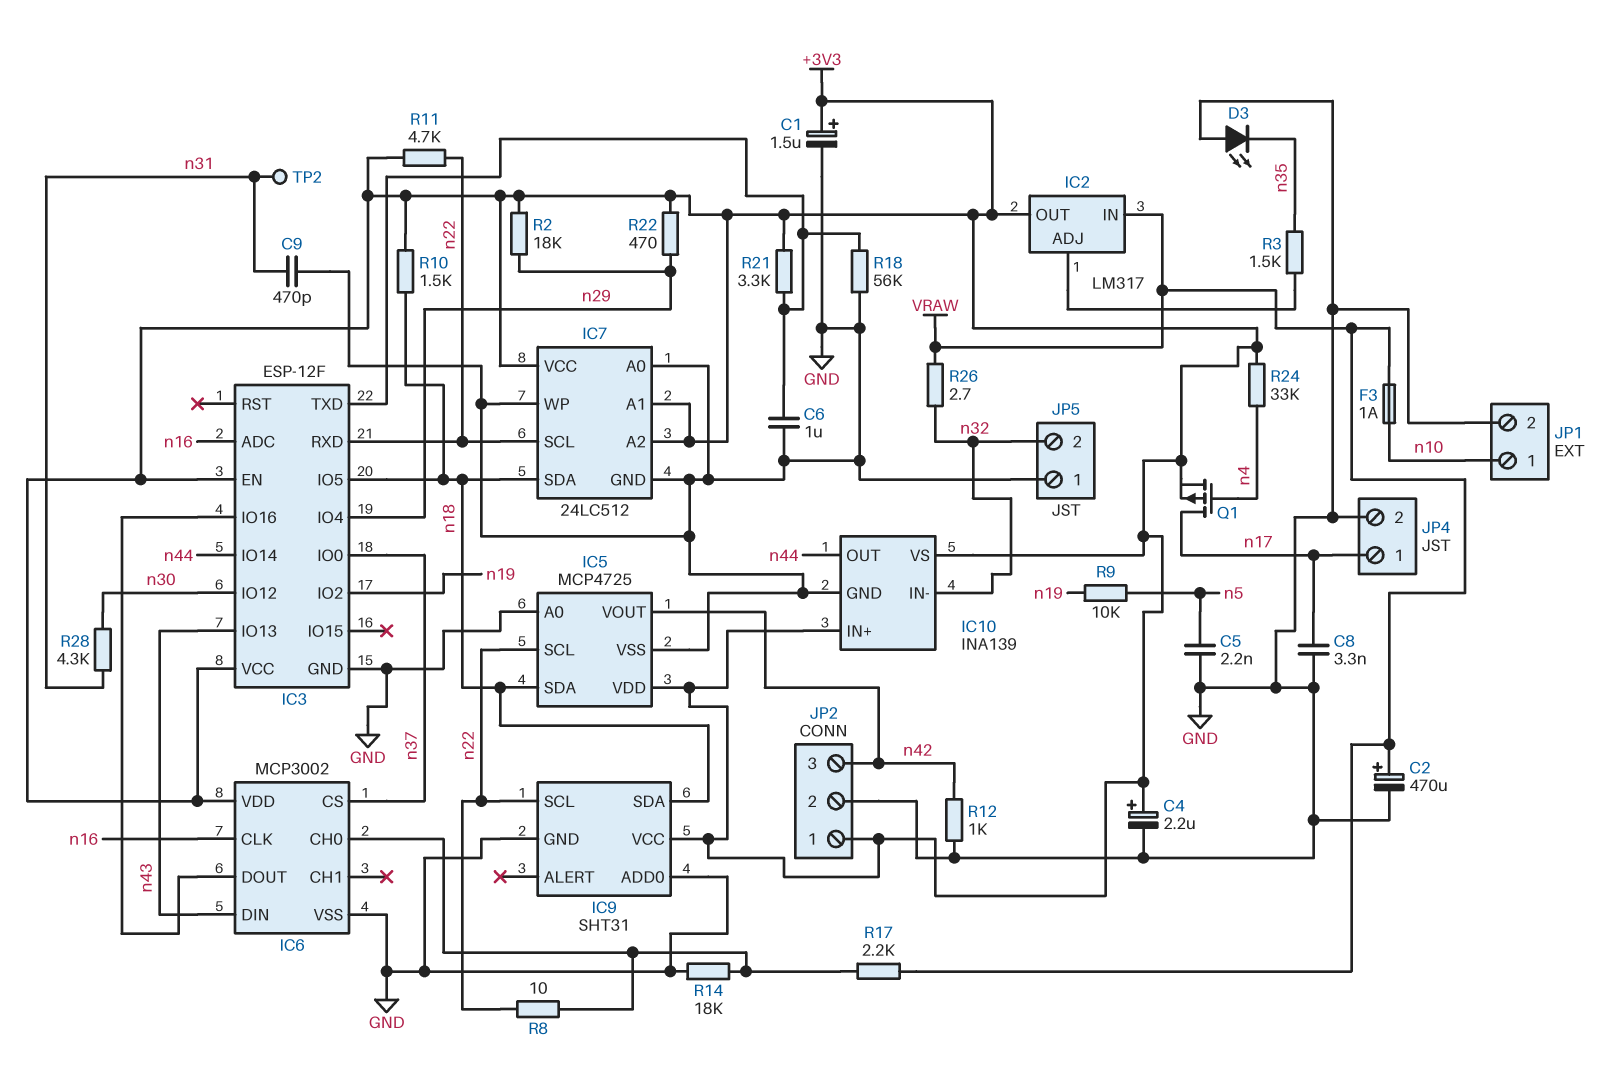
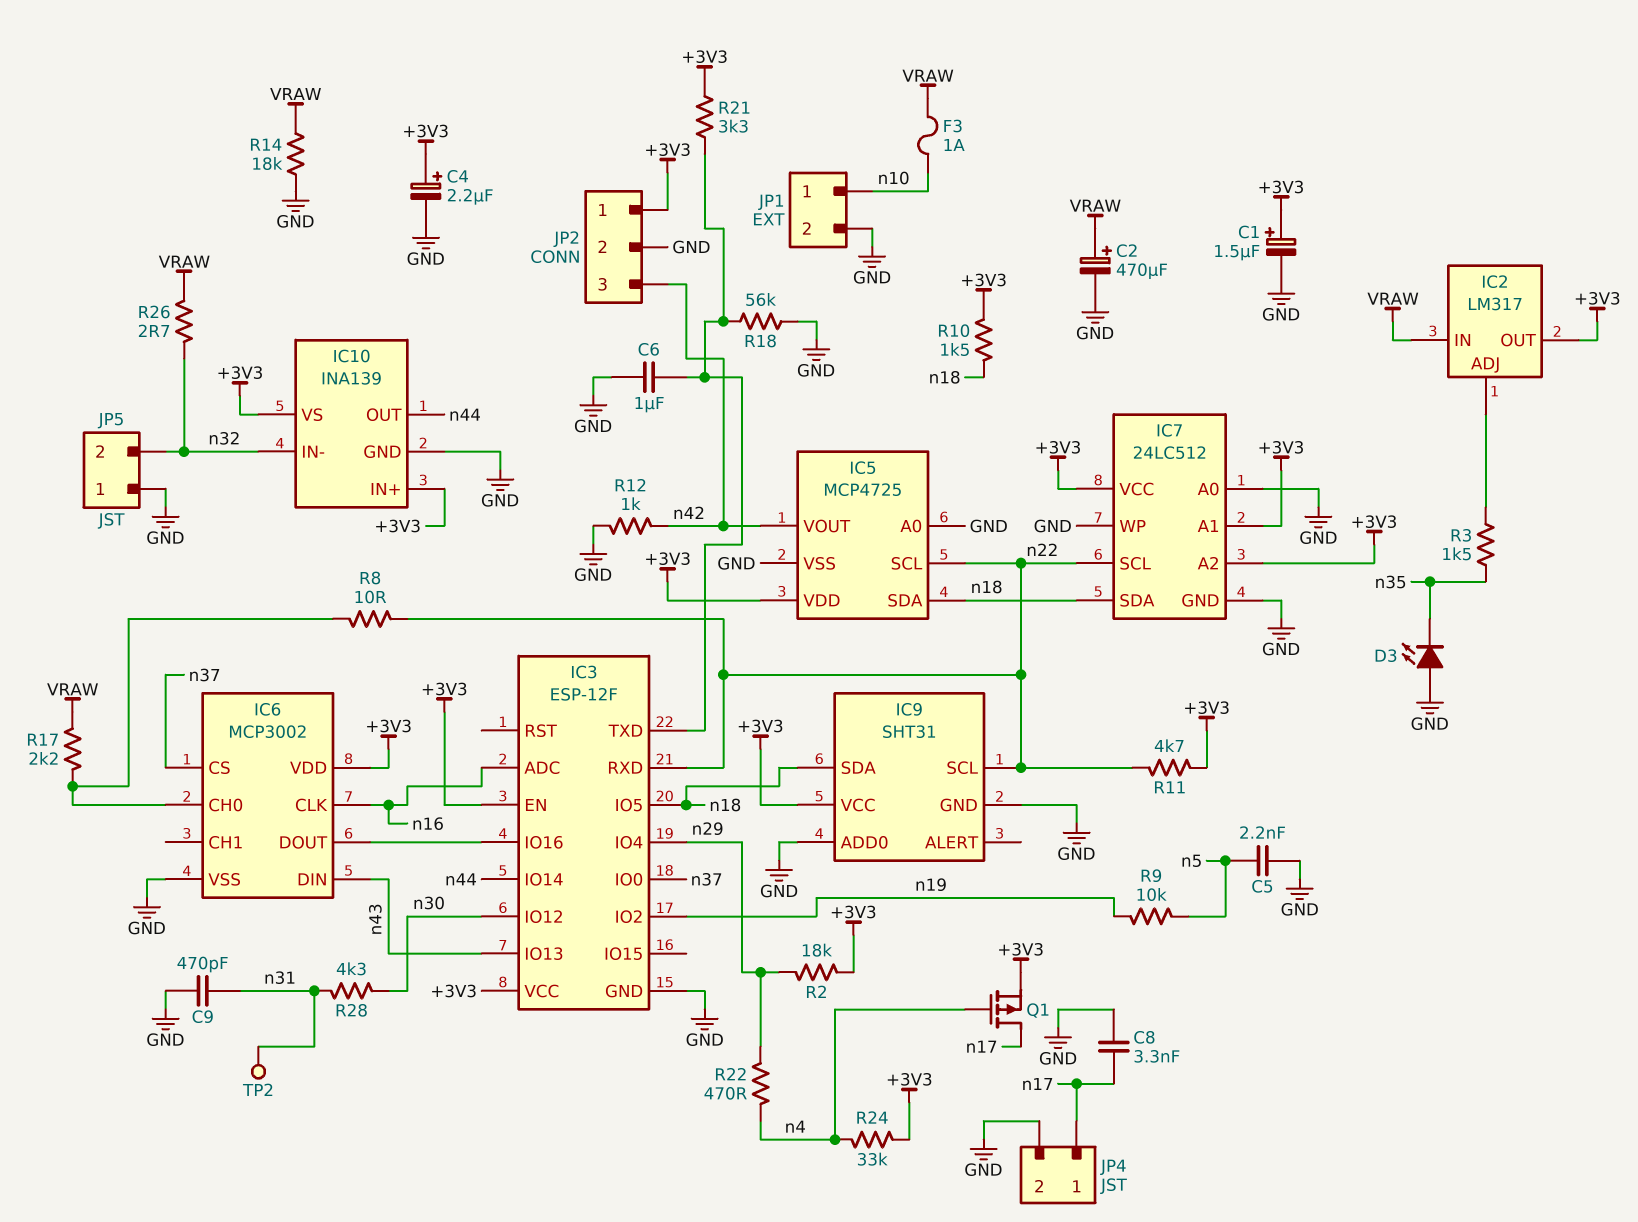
R14: 18k (GND, IC6/CH0) -> 18k (GND, VRAW)
R22: 470 (+3V3, n29) -> 470 (n4, n29)

